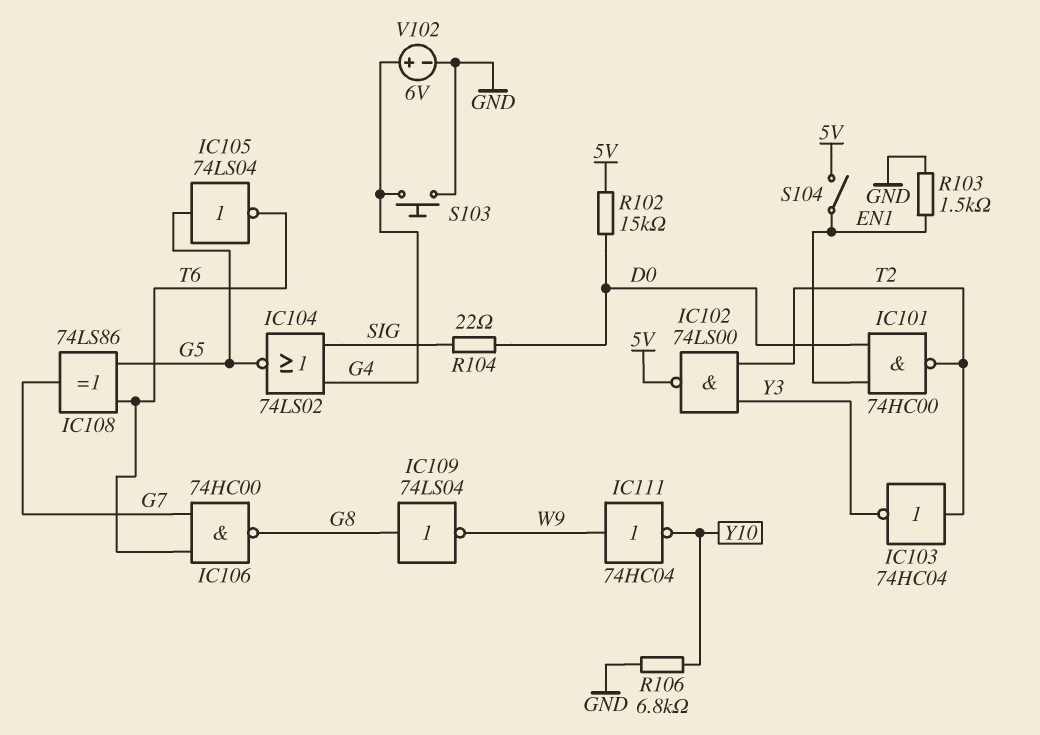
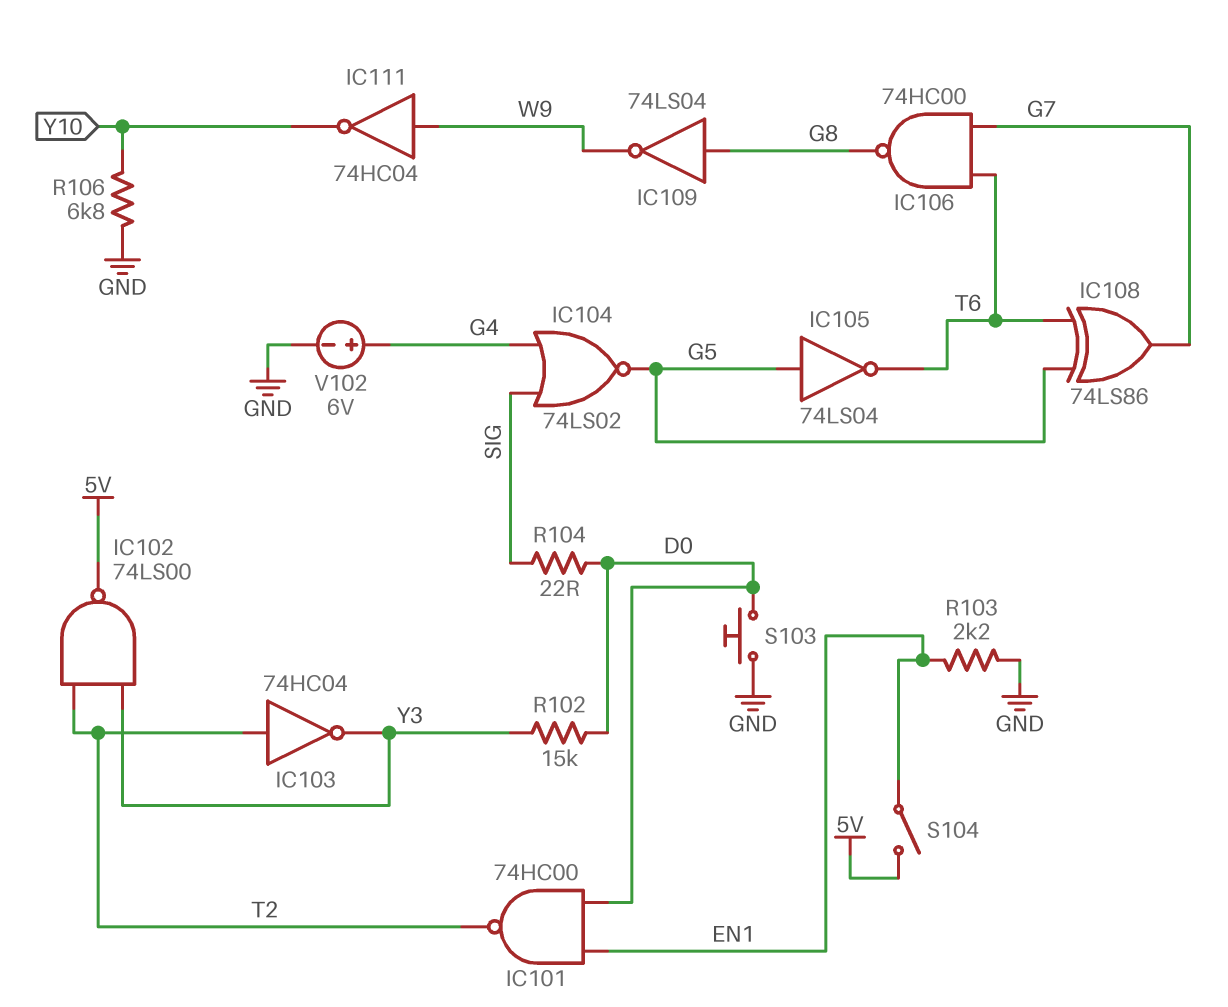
R102: 15k (5V, D0) -> 15k (D0, Y3)
R103: 1.5k (EN1, GND) -> 2.2k (EN1, GND)
S103: button (G4, GND) -> button (D0, GND)

